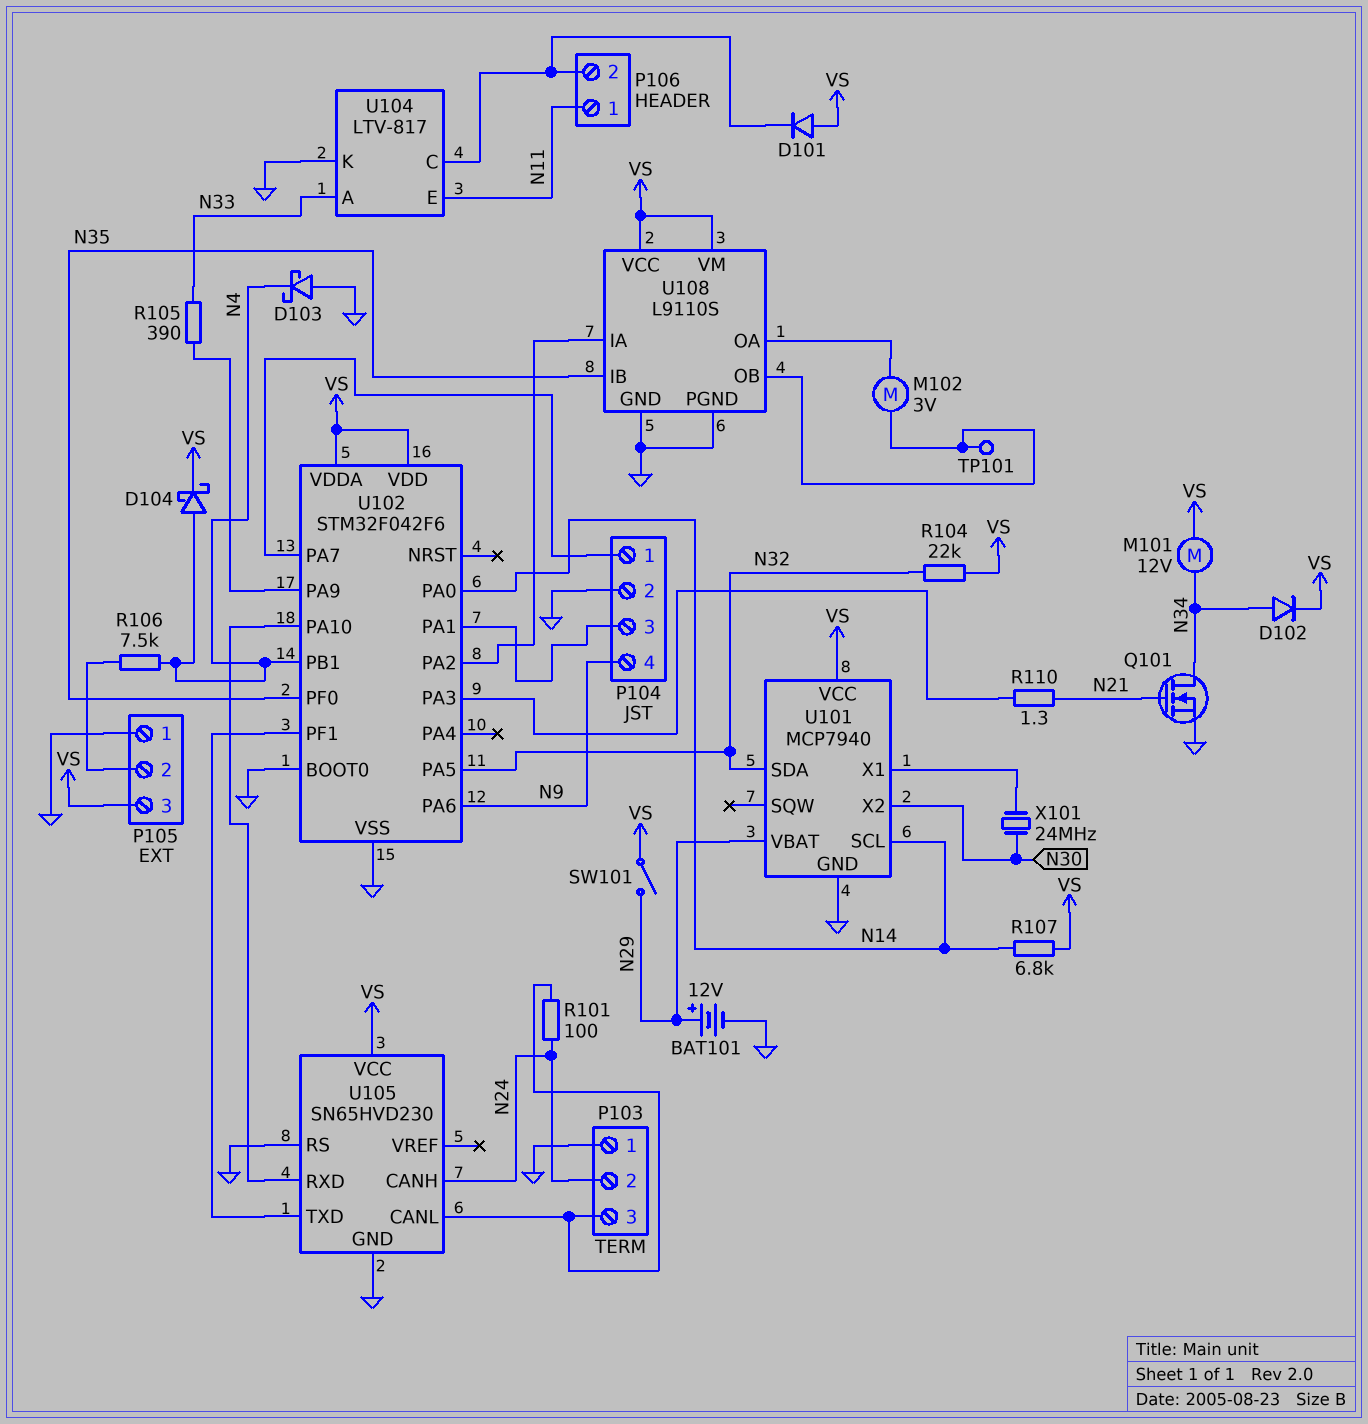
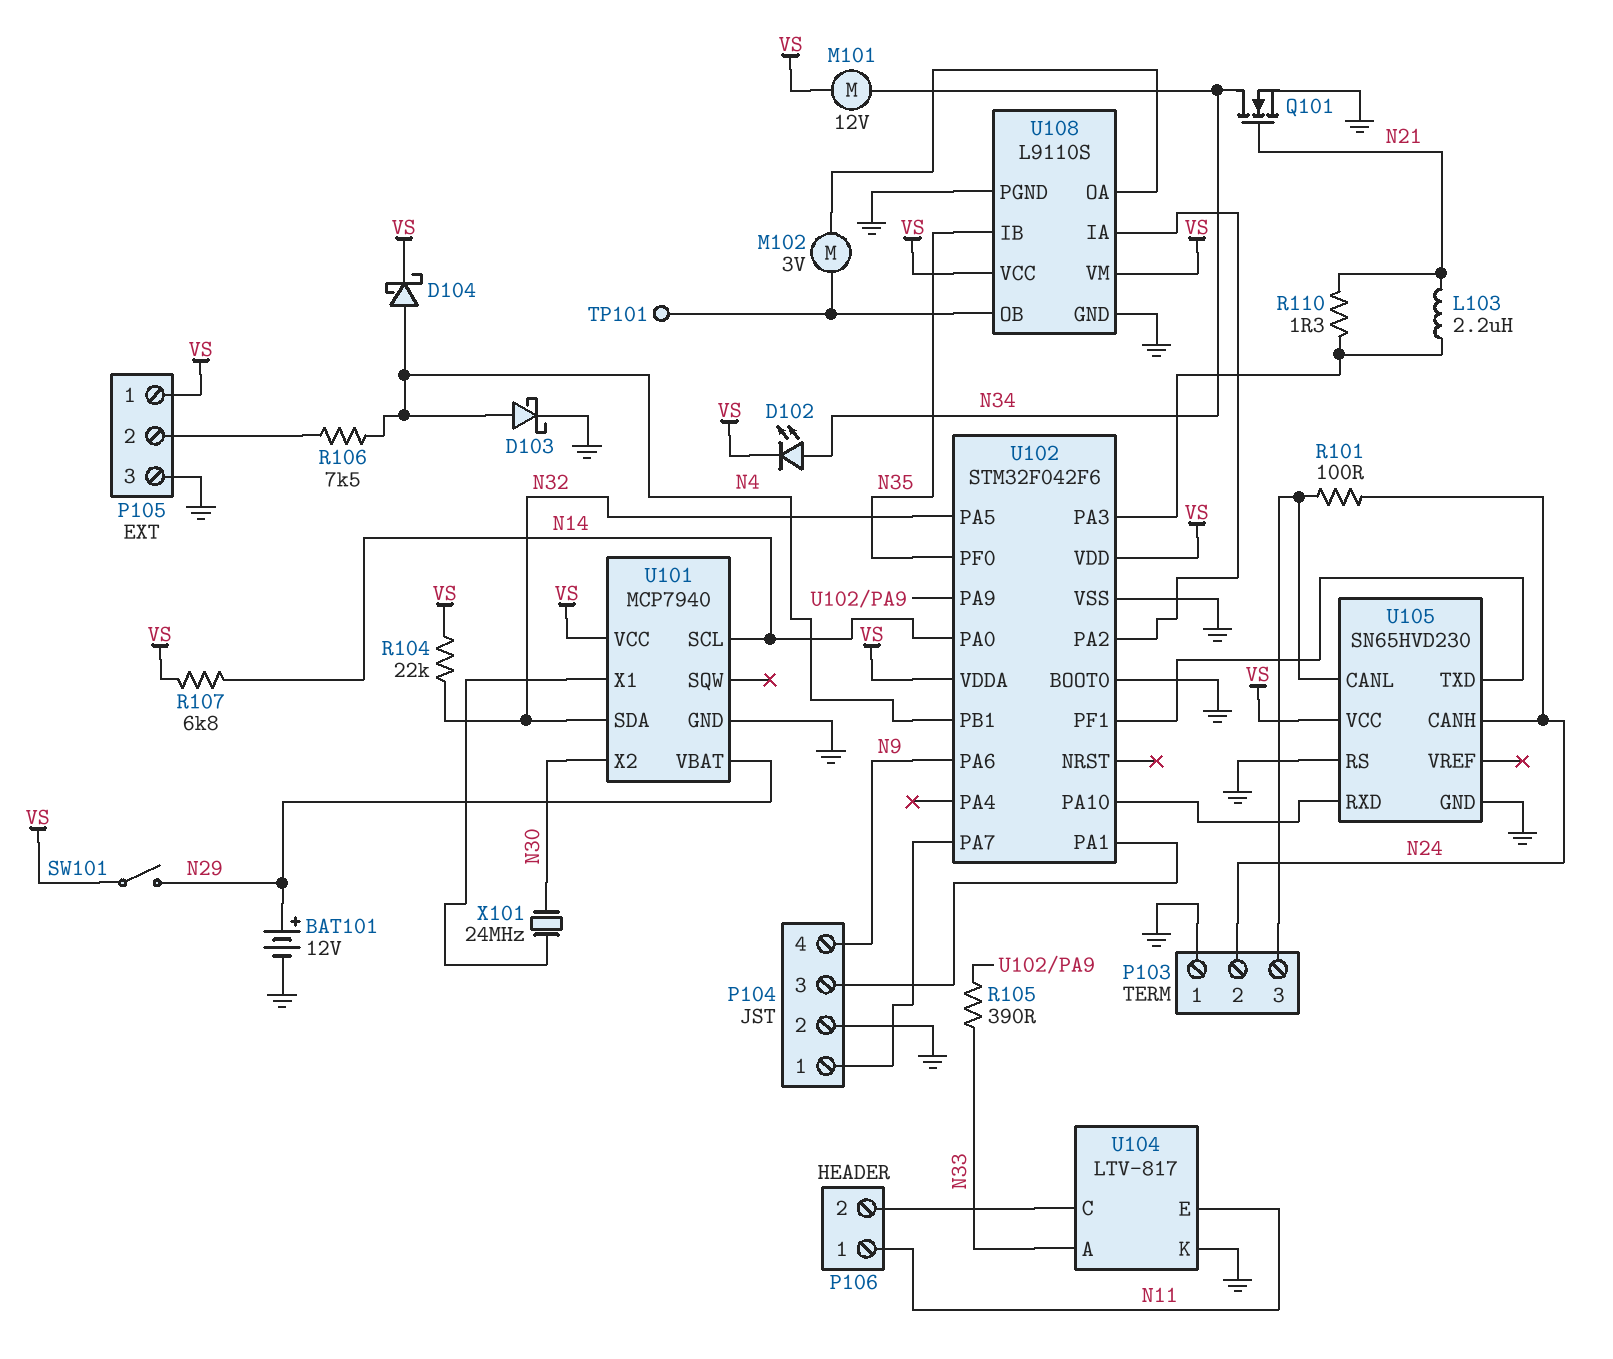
D101: diode (A VS, K P106/2) -> none
D102: diode (A N34, K VS) -> LED (A N34, K VS)
D103: schottky (A GND, K N4) -> schottky (A N4, K GND)
L103: none -> 2.2uH (N21, U102/PA3)
P105 pin 1: GND -> VS
P105 pin 3: VS -> GND

